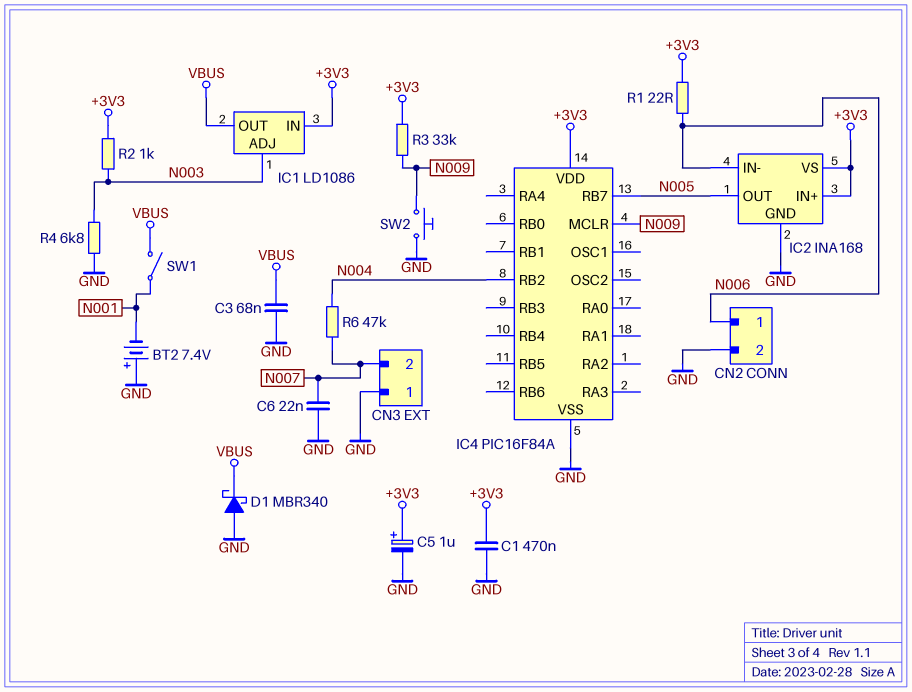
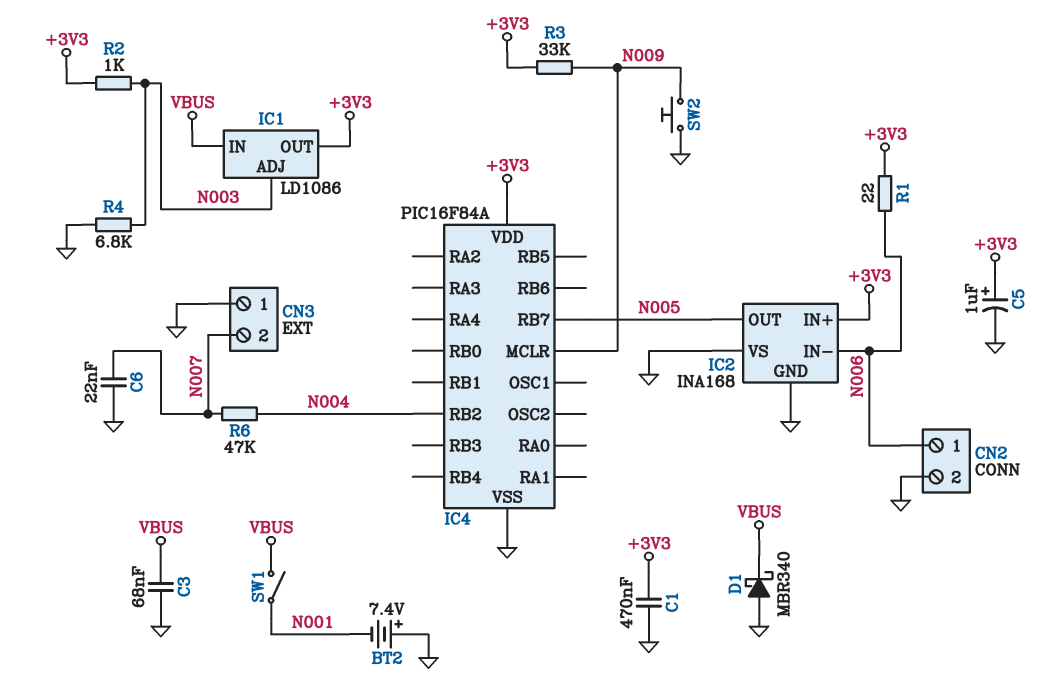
IC1 pin IN: +3V3 -> VBUS
IC1 pin OUT: VBUS -> +3V3
IC2 pin VS: +3V3 -> GND

